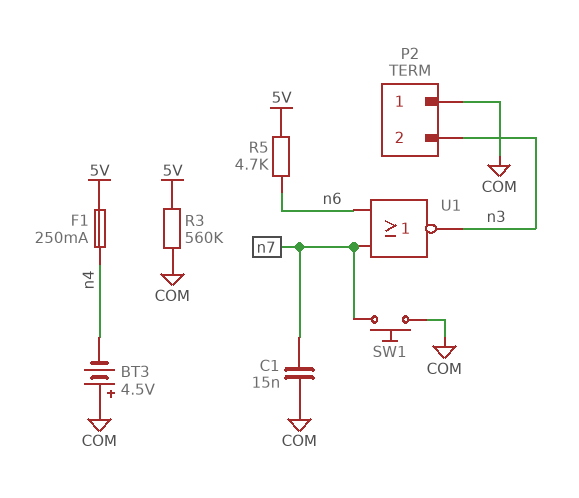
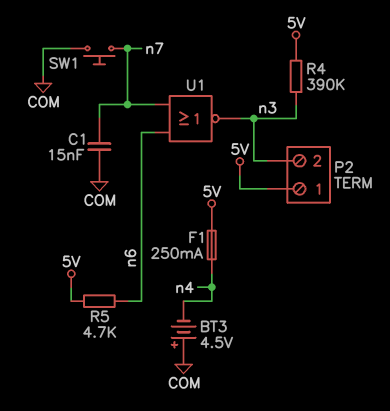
P2 pin 1: COM -> 5V
R3: 560k (5V, COM) -> none
R4: none -> 390k (5V, n3)

